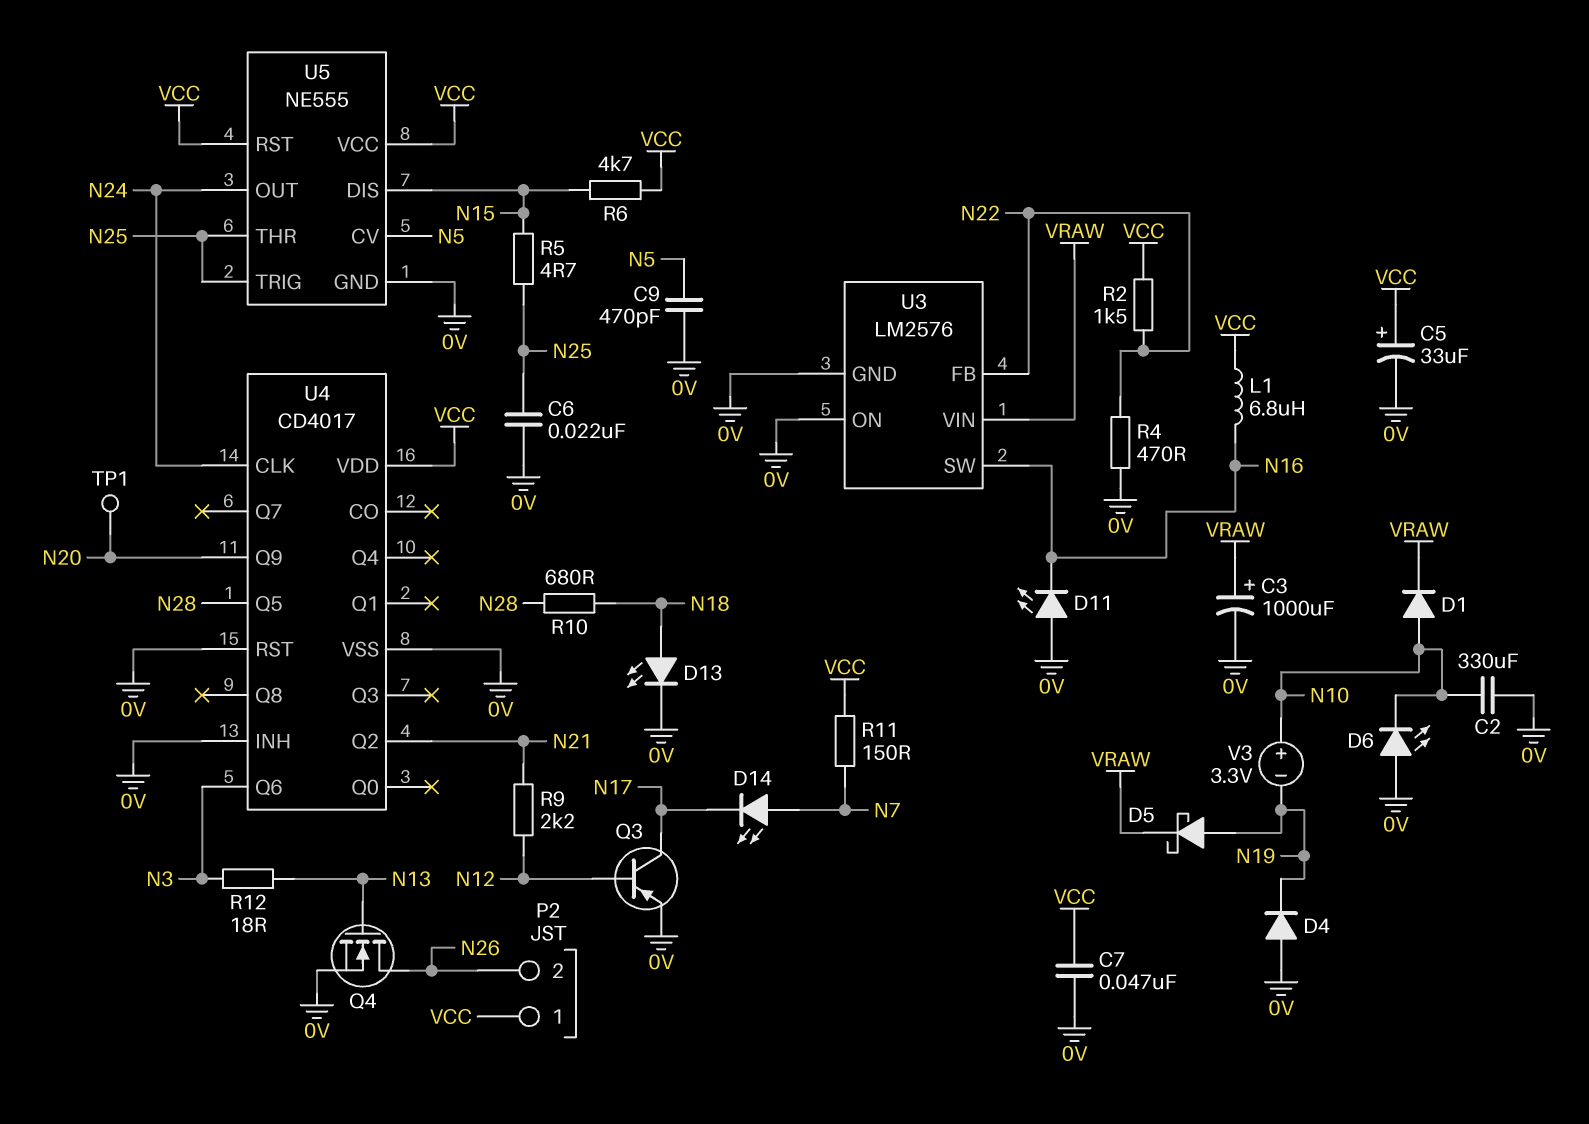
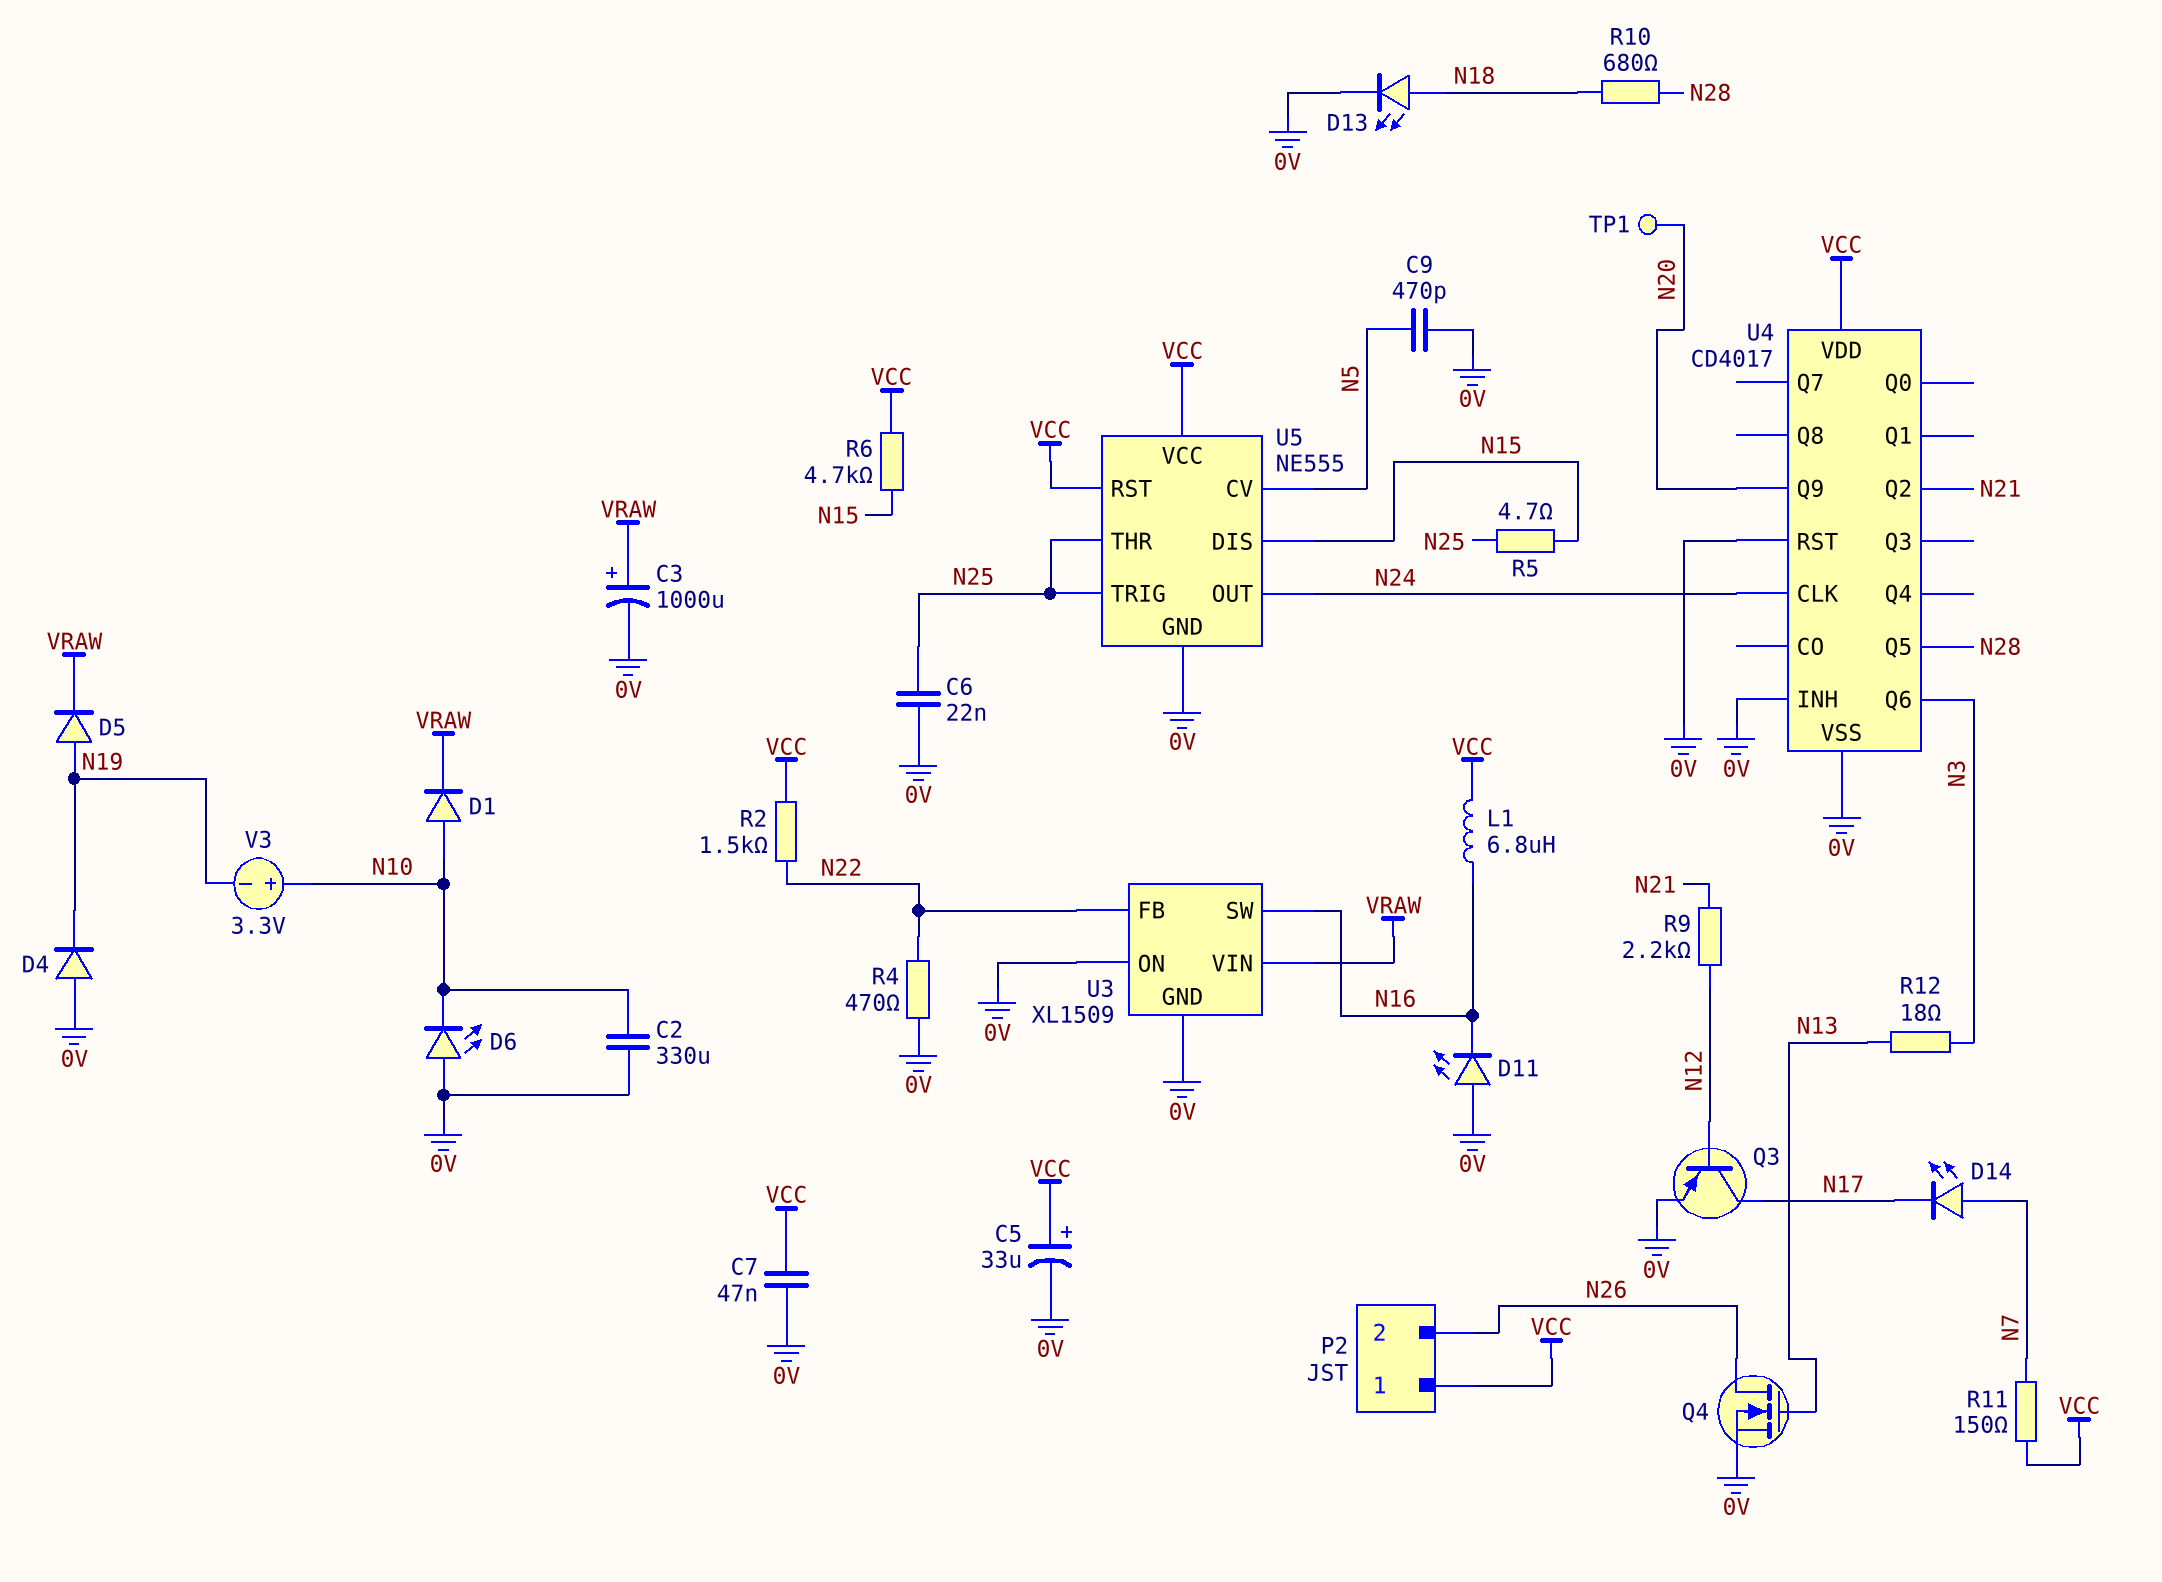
D5: schottky (A N19, K VRAW) -> diode (A N19, K VRAW)
U3: LM2576 -> XL1509

